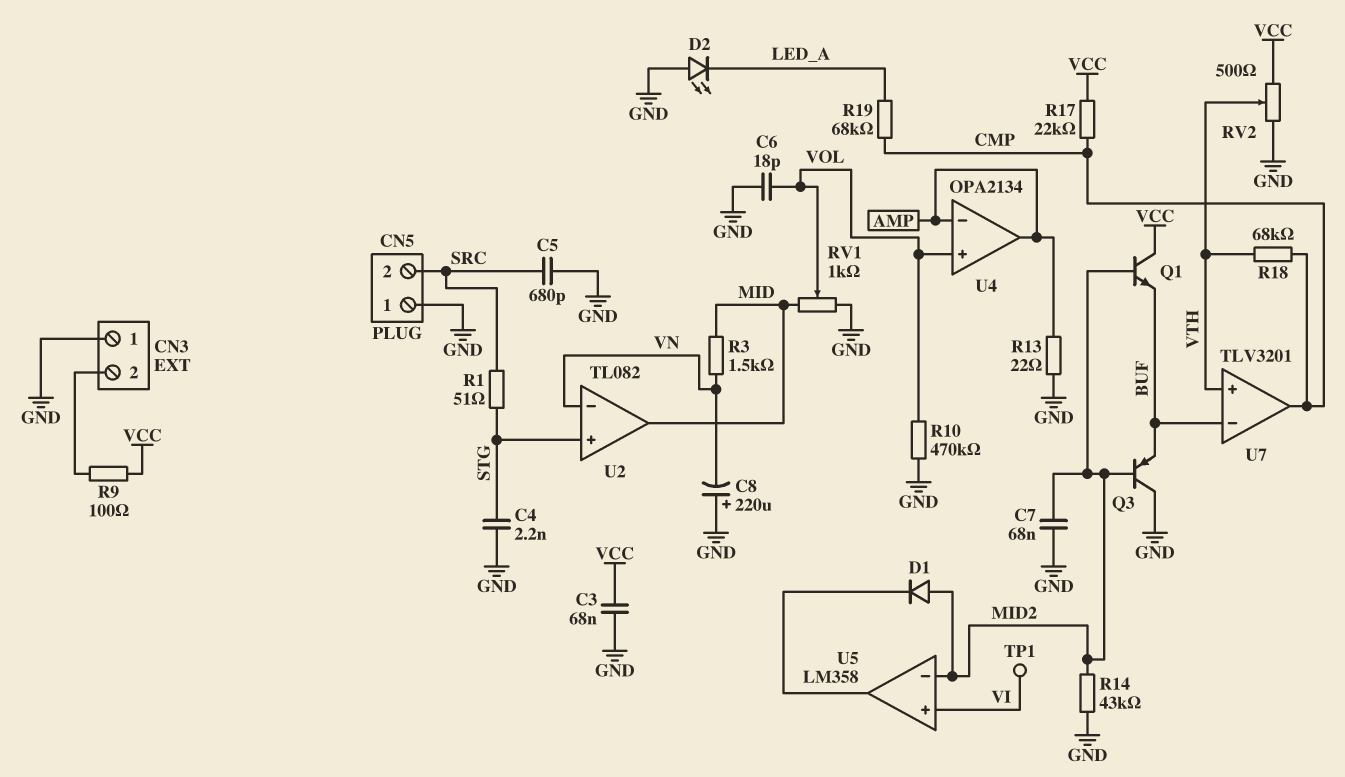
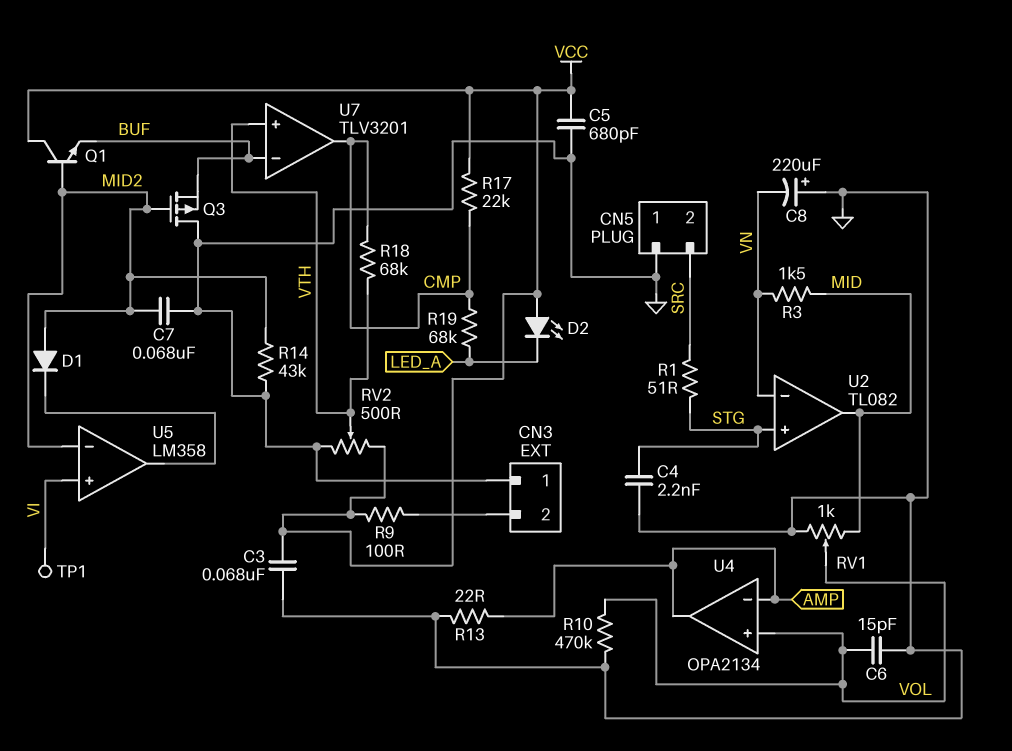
C5: 680pF (GND, SRC) -> 680pF (GND, VCC)
C6: 18pF (GND, VOL) -> 15pF (GND, VOL)
D2: LED (A GND, K LED_A) -> LED (A VCC, K LED_A)
Q3: PNP (B MID2, C GND, E BUF) -> PMOS (G MID2, D GND, S BUF)

